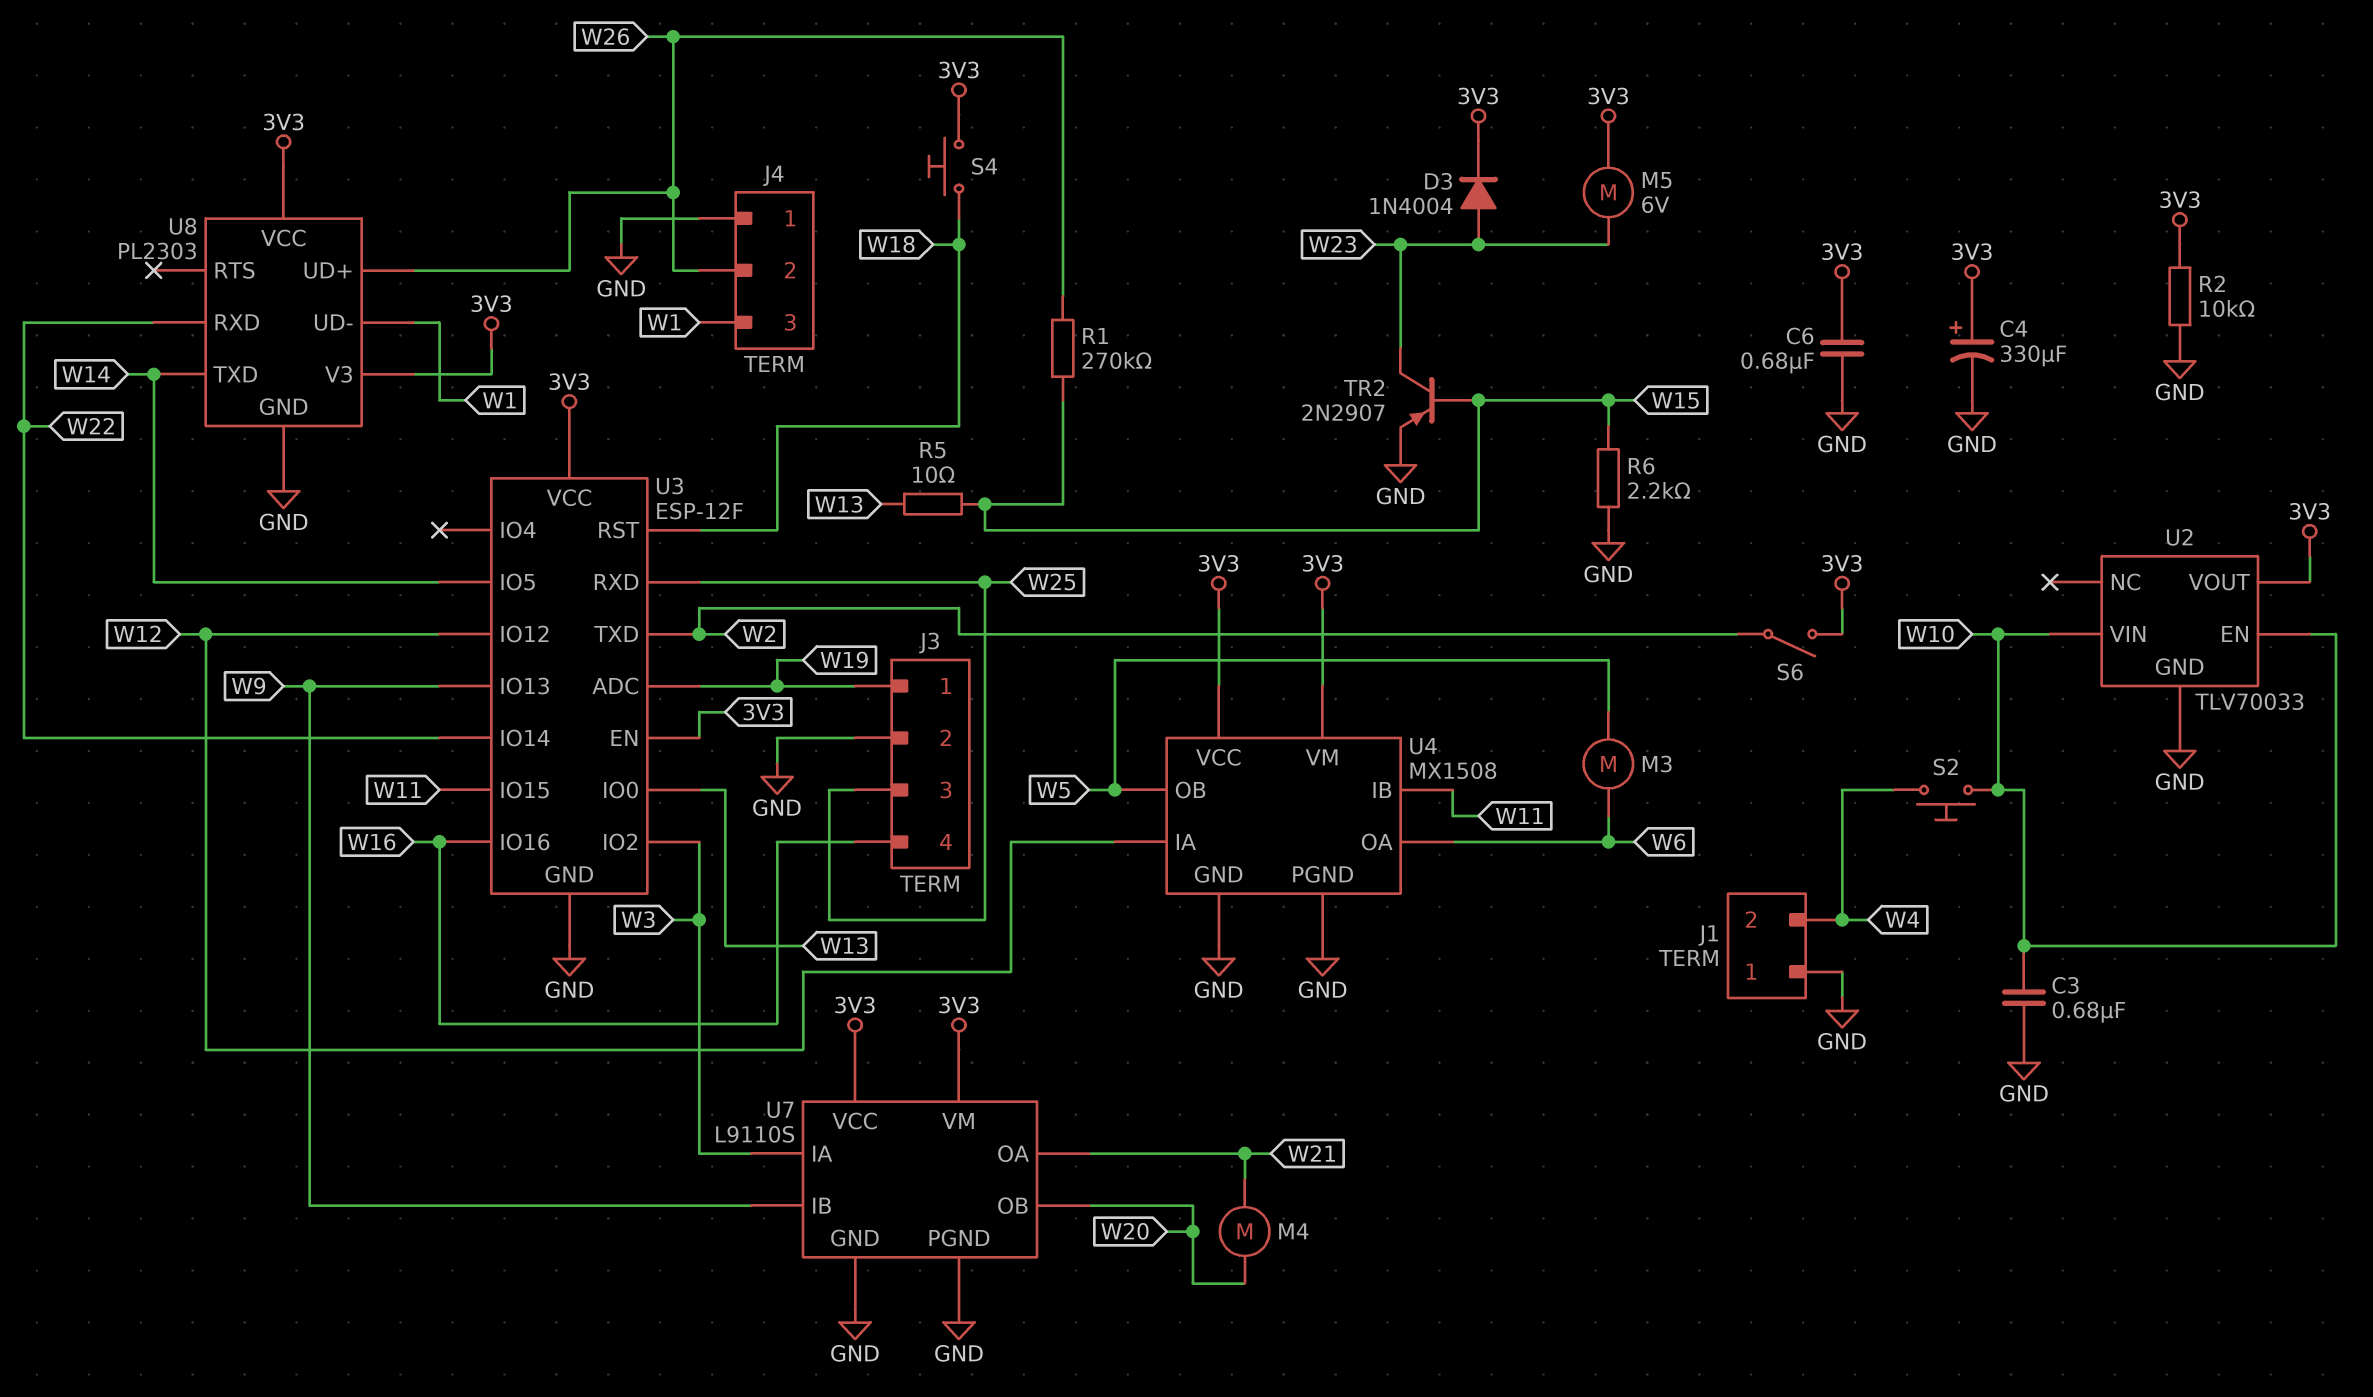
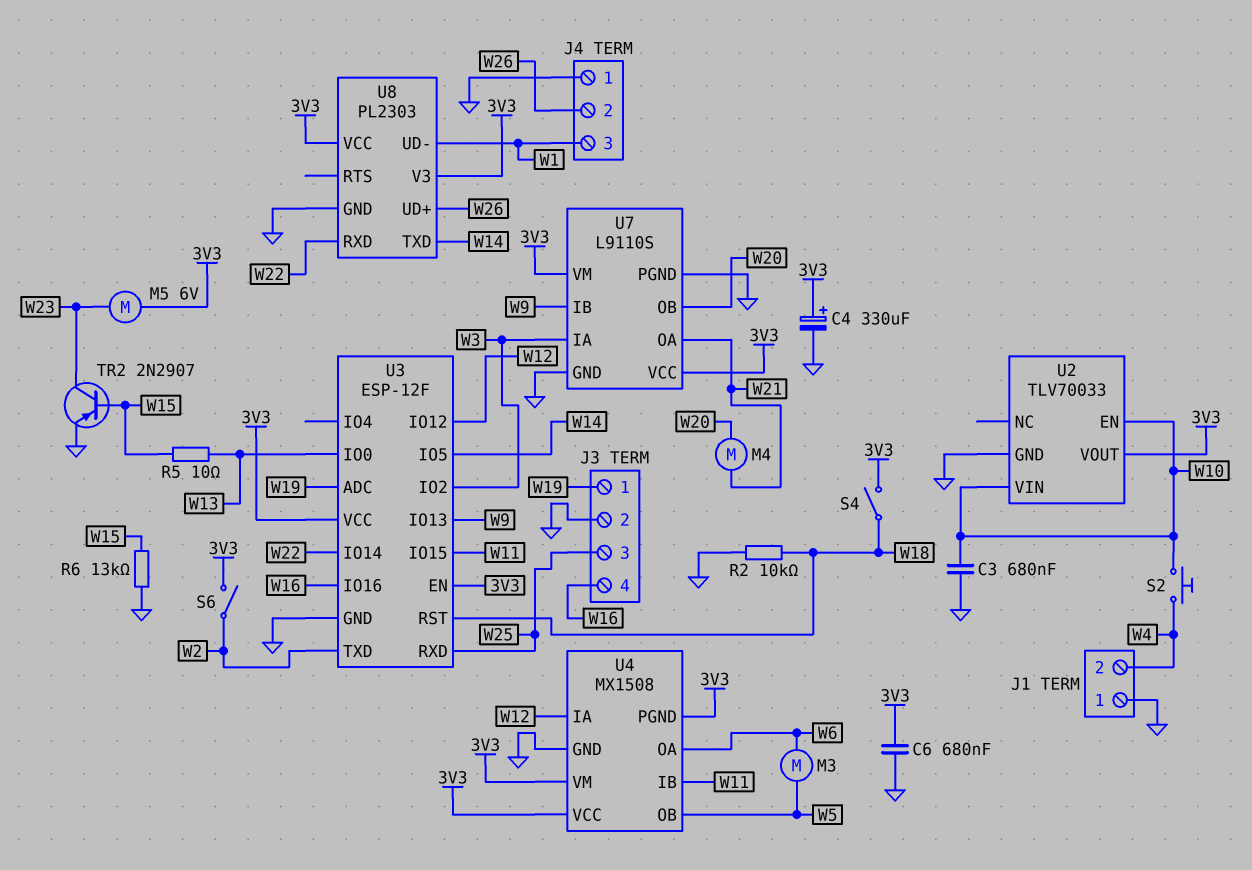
D3: diode 1N4004 (A W23, K 3V3) -> none
R1: 270k (W15, W26) -> none
R2: 10k (3V3, GND) -> 10k (GND, W18)
R6: 2.2k (GND, W15) -> 13k (GND, W15)
S4: button (3V3, W18) -> switch (3V3, W18)
U4 pin PGND: GND -> 3V3

